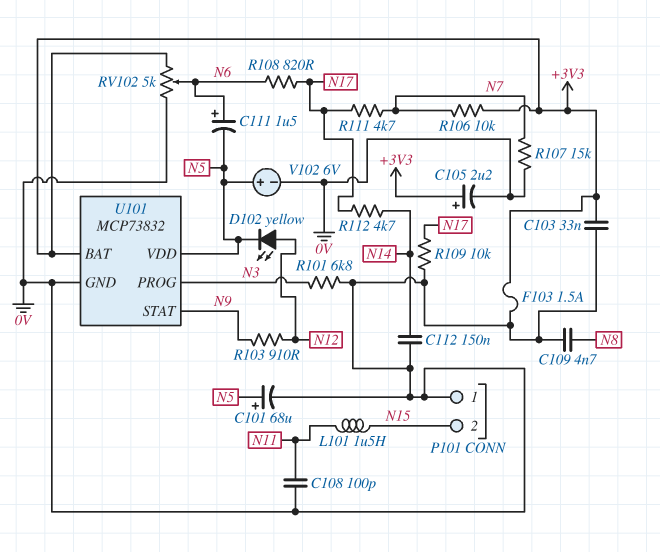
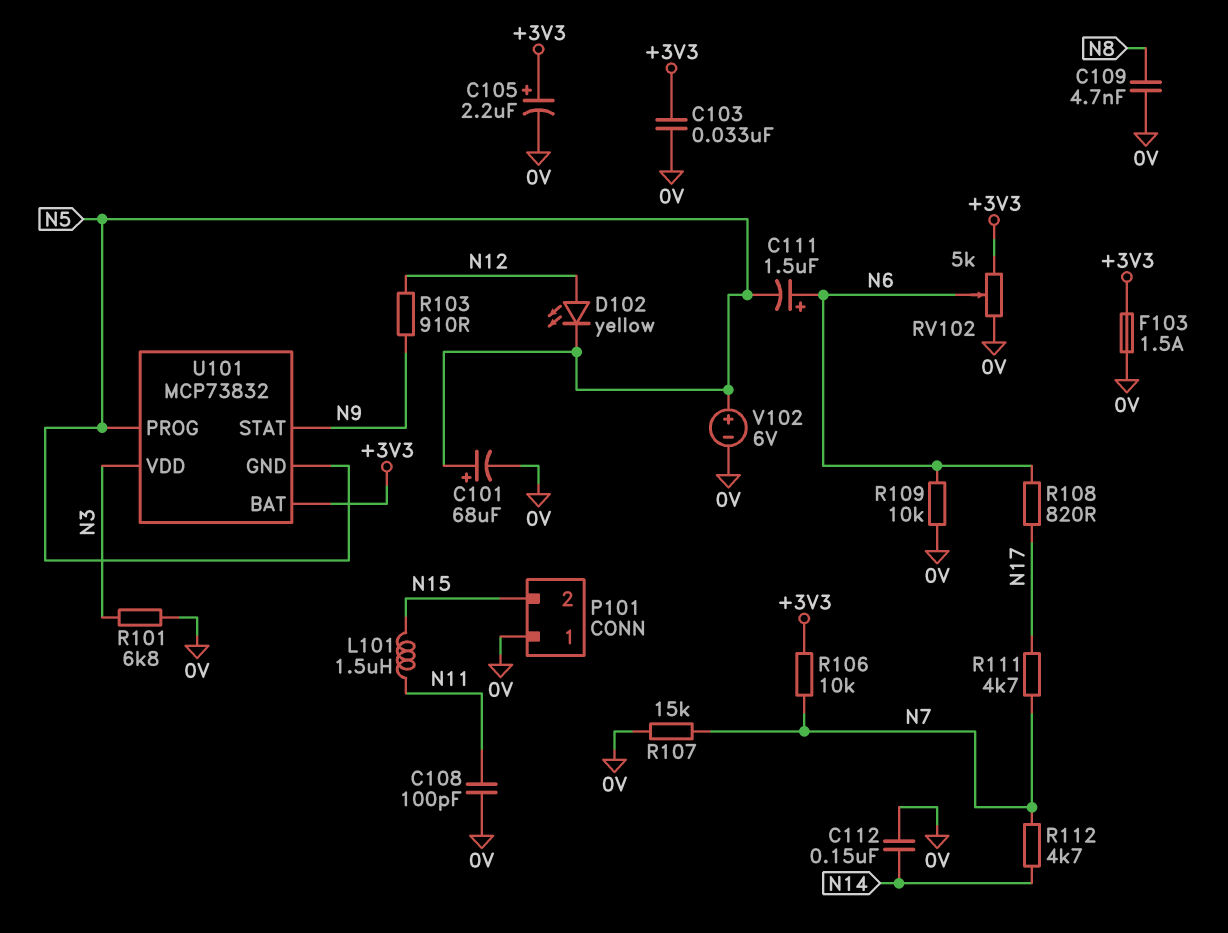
R109: 10k (0V, N17) -> 10k (0V, N6)
R112: 4.7k (N14, N17) -> 4.7k (N7, N14)
U101 pin GND: 0V -> N5
U101 pin PROG: N3 -> N5
U101 pin VDD: N5 -> N3

